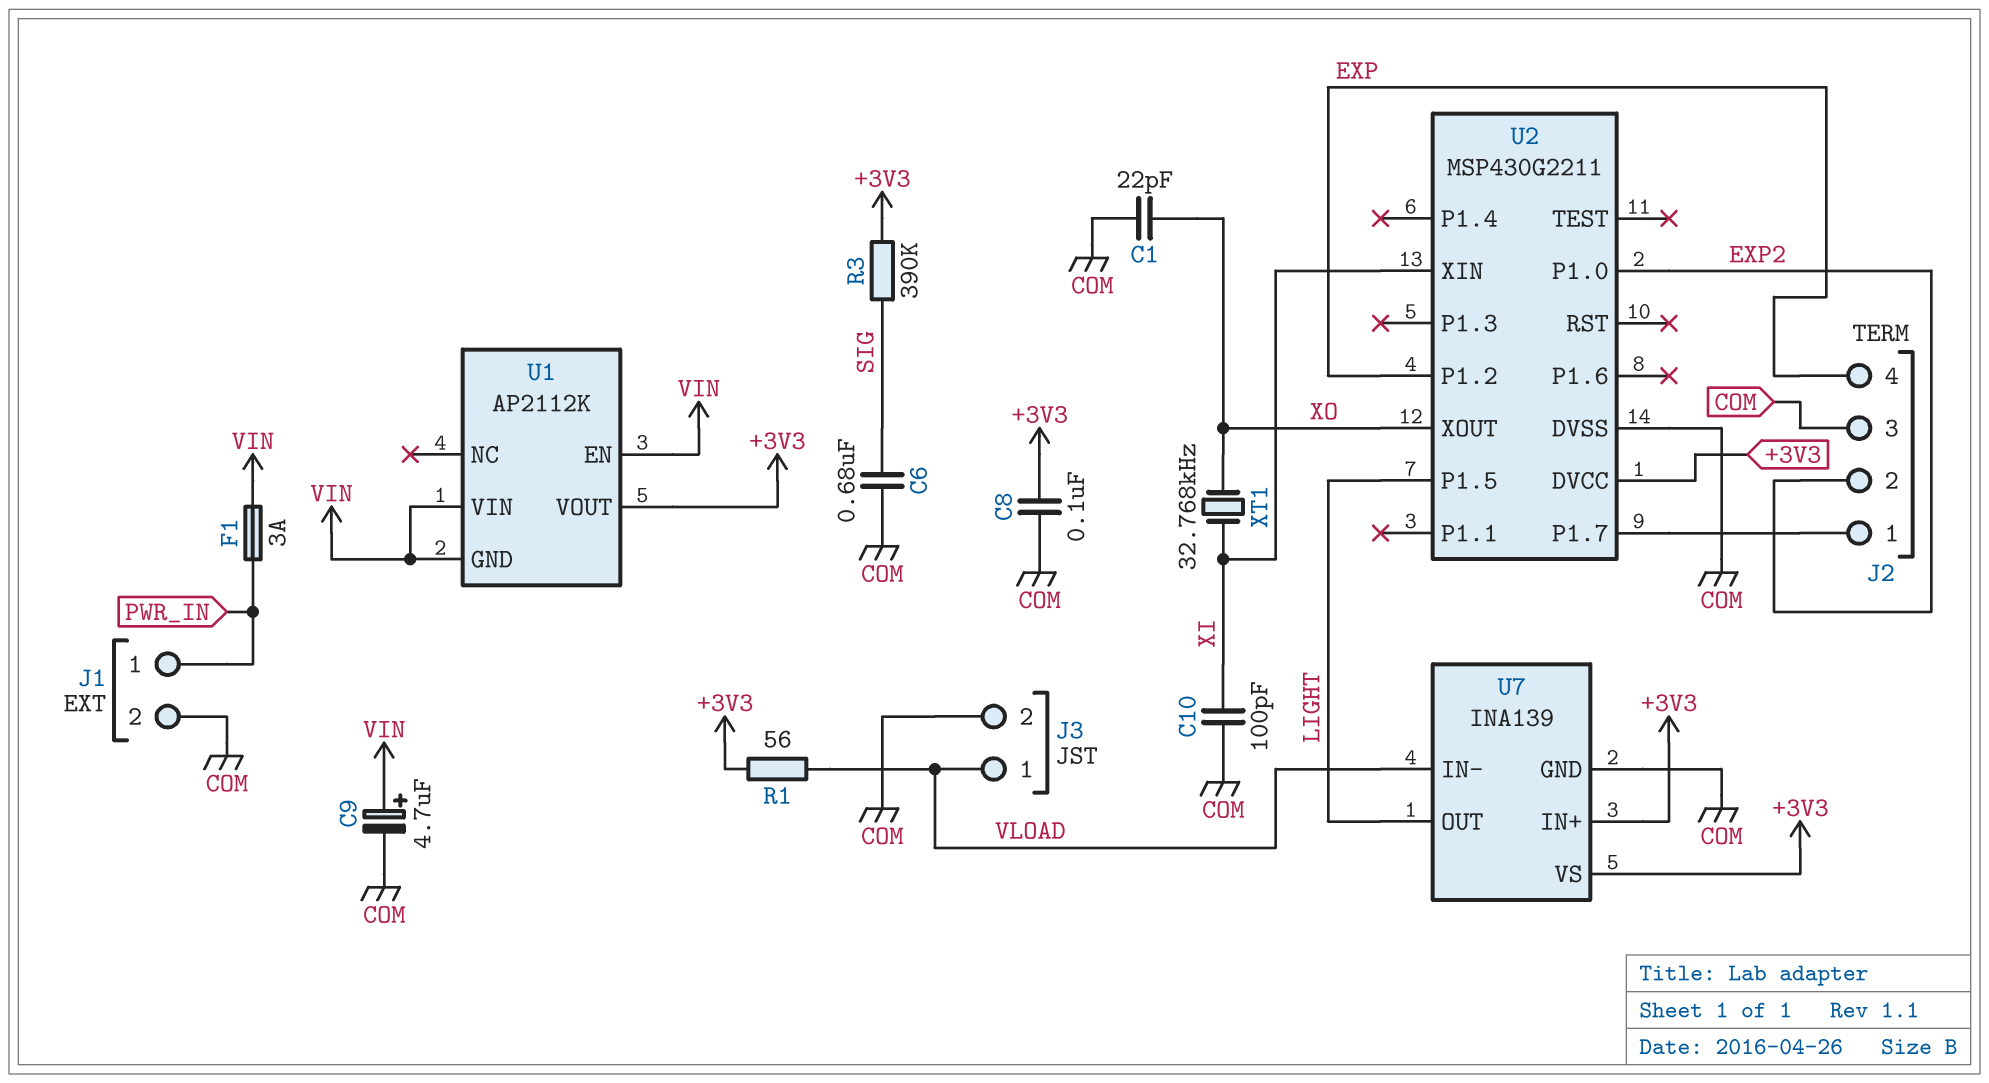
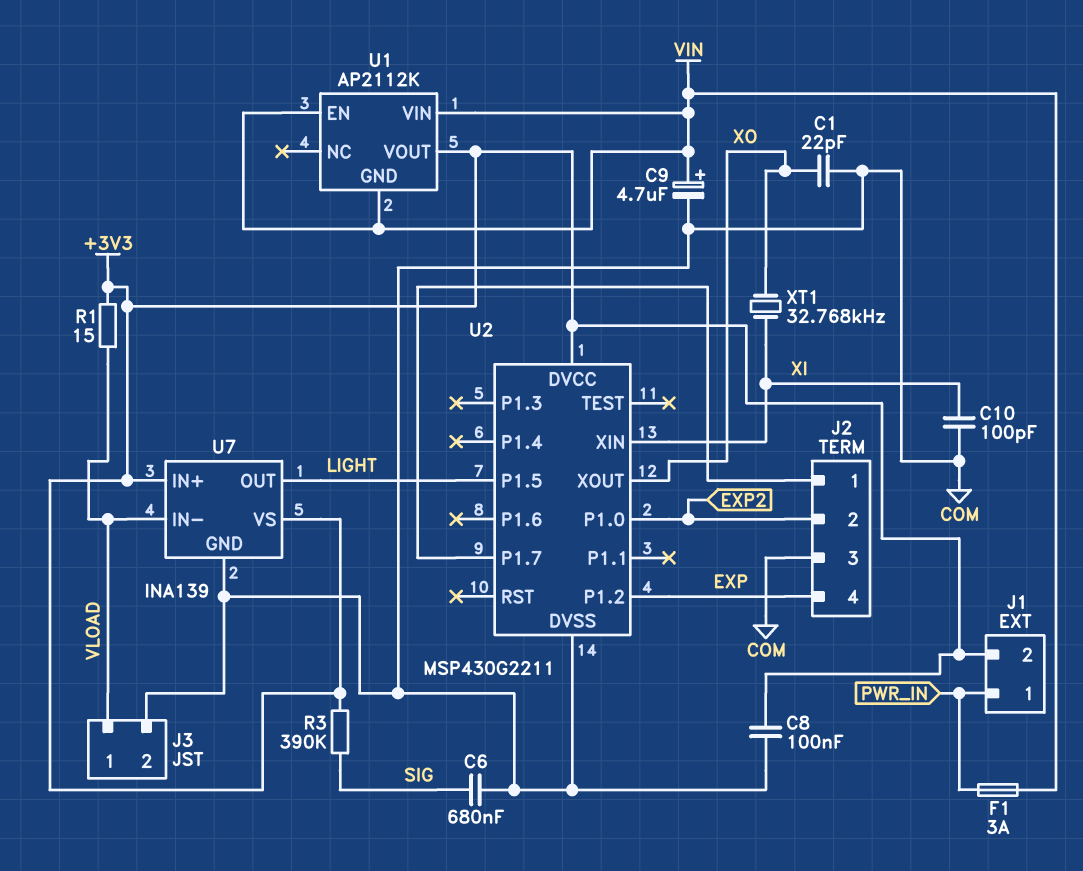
J1 pin 2: COM -> +3V3
R1: 56 (+3V3, VLOAD) -> 15 (+3V3, VLOAD)

